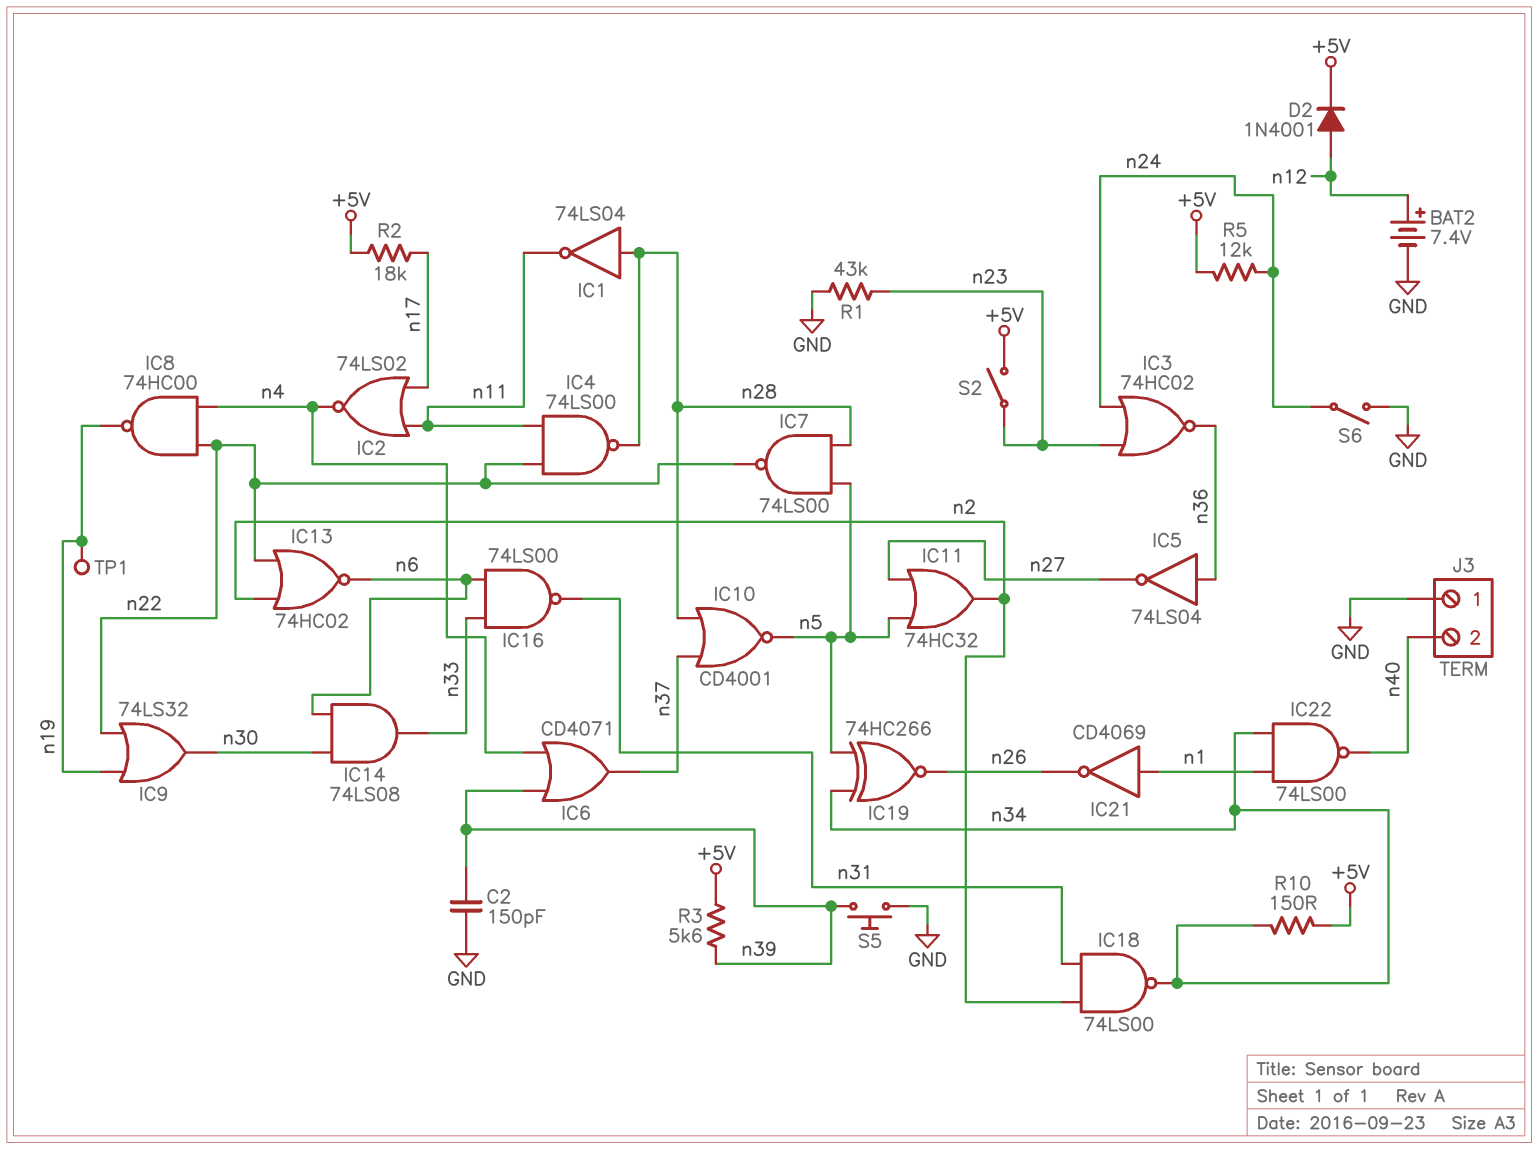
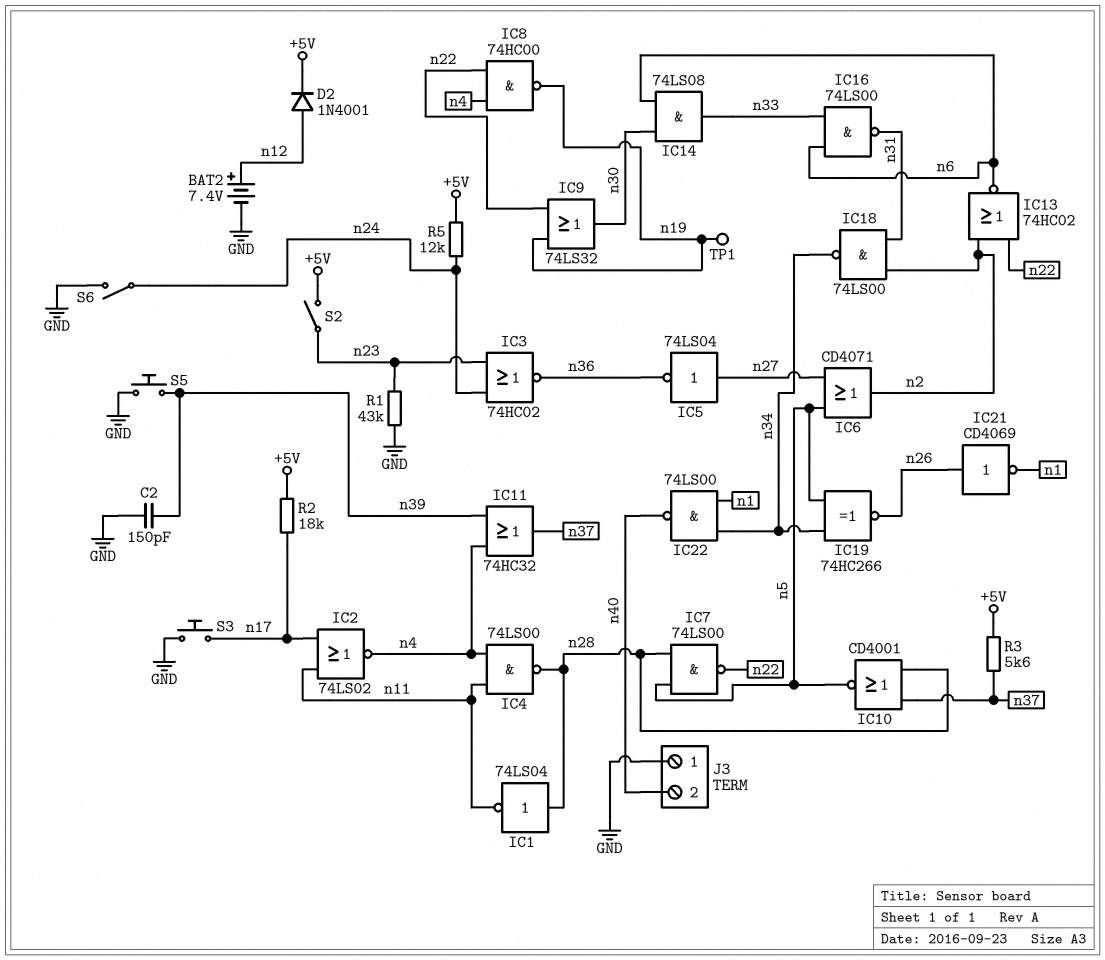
IC4: NAND 74LS00 (in n11, in n22, out n28) -> NAND 74LS00 (in n4, in n11, out n28)
IC5: NOT 74LS04 (in n36, out n27) -> NOT 74LS04 (in n27, out n36)
IC6: OR CD4071 (in n4, in n39, out n37) -> OR CD4071 (in n5, in n27, out n2)
IC11: OR 74HC32 (in n5, in n27, out n2) -> OR 74HC32 (in n4, in n39, out n37)
IC21: NOT CD4069 (in n1, out n26) -> NOT CD4069 (in n26, out n1)
R3: 5.6k (+5V, n39) -> 5.6k (+5V, n37)
R10: 150 (+5V, n34) -> none
S3: none -> button (GND, n17)

